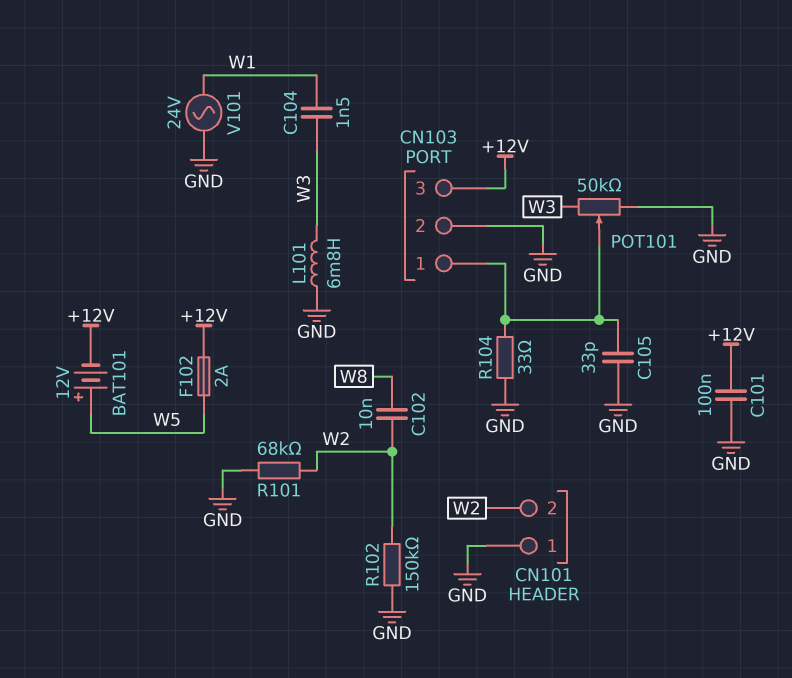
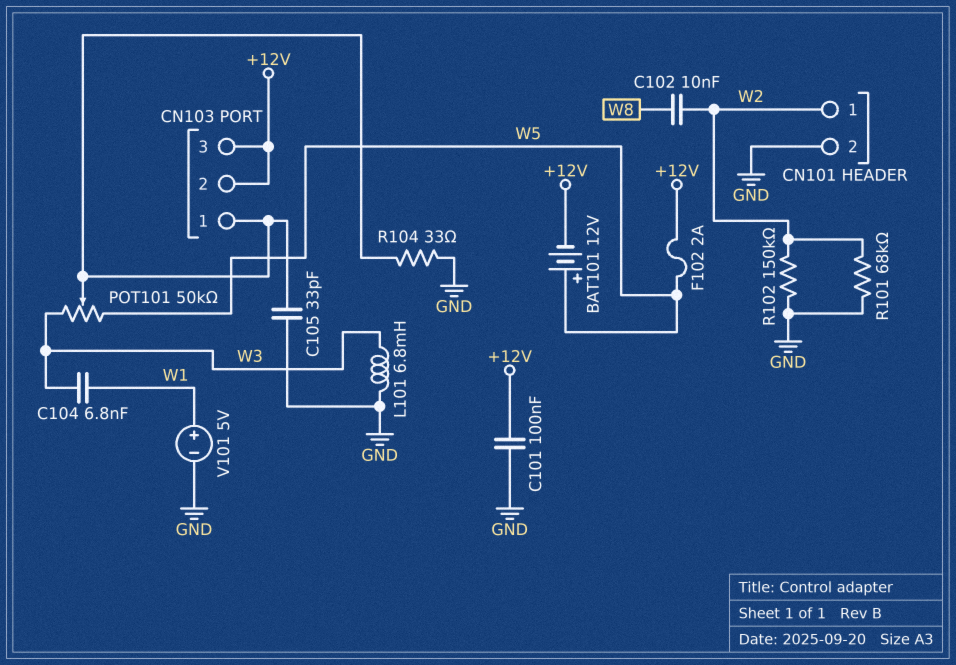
C104: 1.5nF (W1, W3) -> 6.8nF (W1, W3)
CN101 pin 1: GND -> W2
CN101 pin 2: W2 -> GND
CN103 pin 2: GND -> +12V
POT101: 50k (GND, W3, wiper CN103/1) -> 50k (W3, W5, wiper CN103/1)
V101: AC 24V (GND, W1) -> 5V (plus W1, minus GND)

